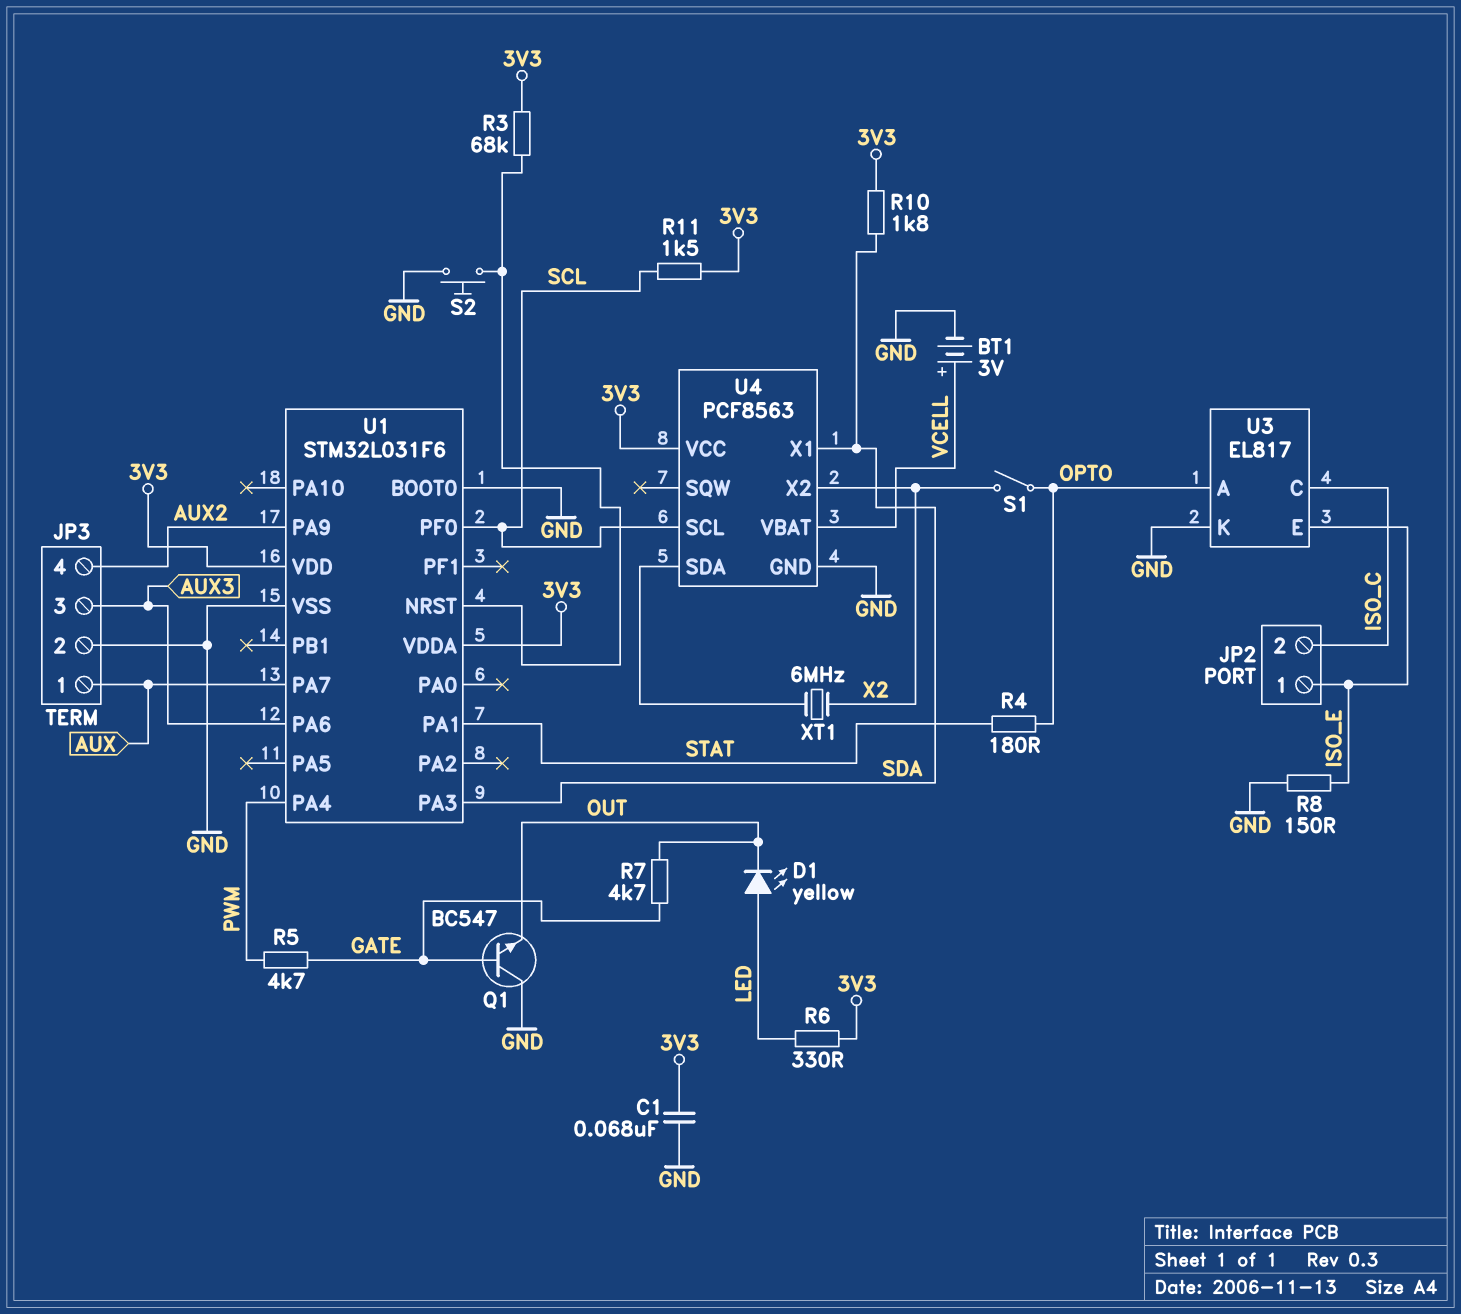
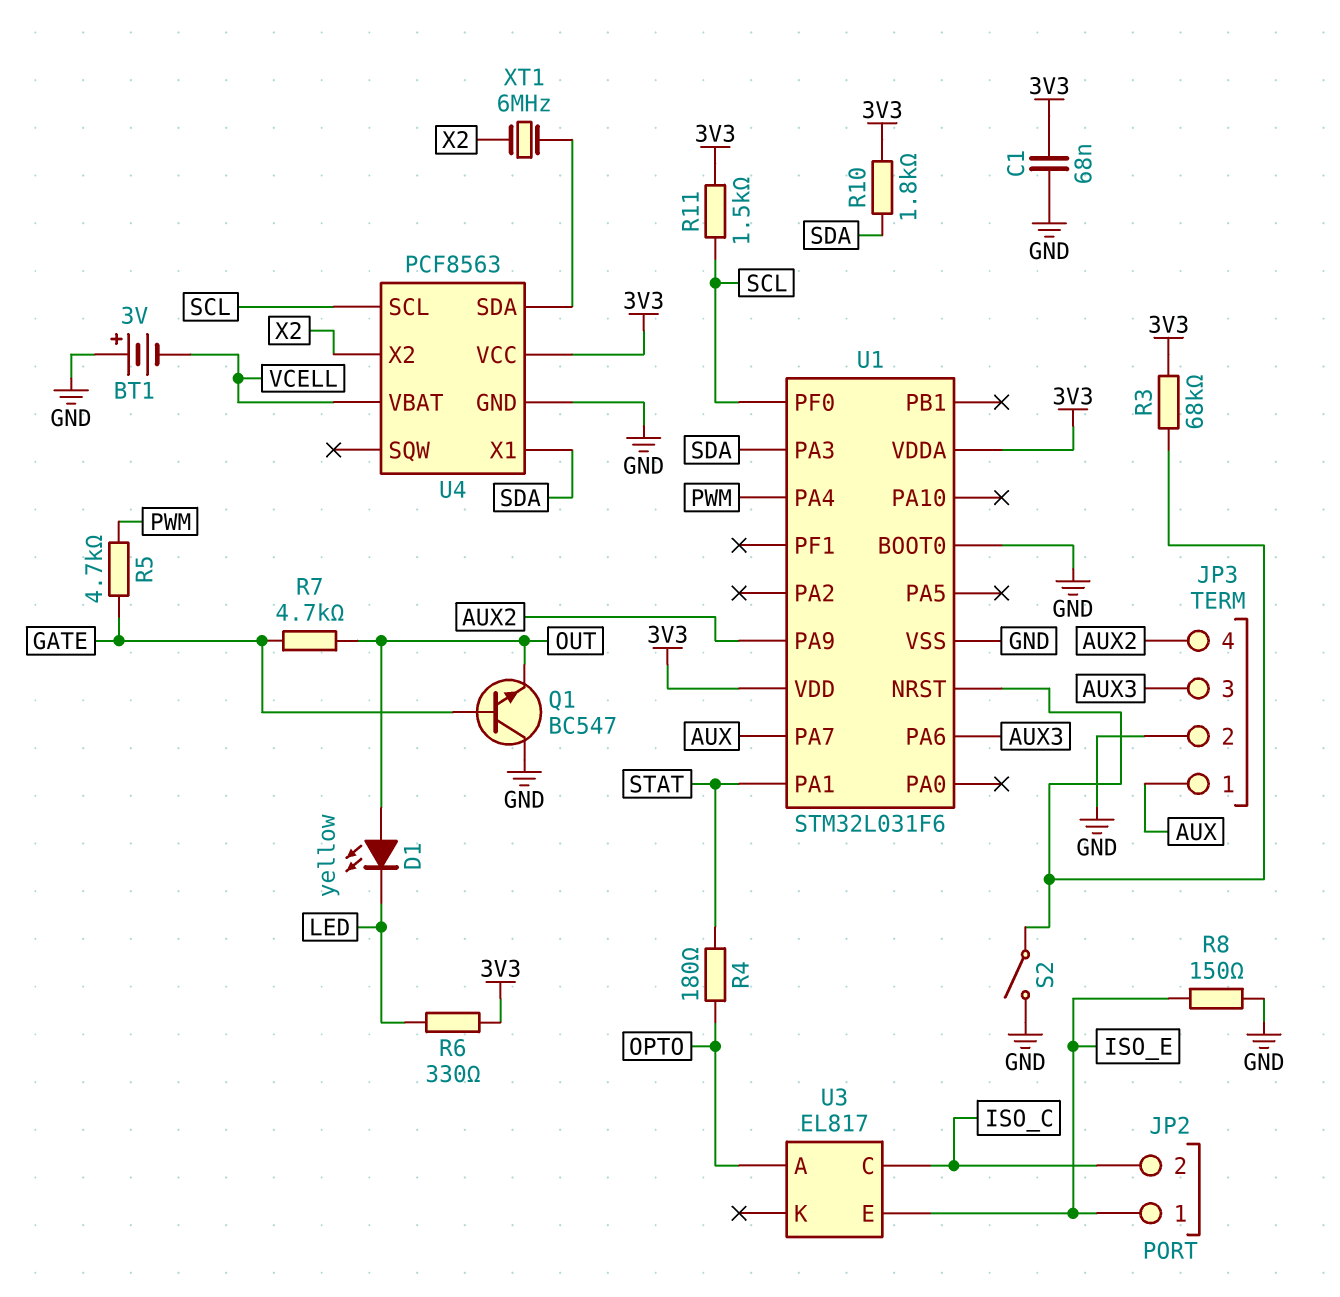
BT1: 3V (plus VCELL, minus GND) -> 3V (plus GND, minus VCELL)
D1: LED yellow (A LED, K OUT) -> LED yellow (A OUT, K LED)
S1: switch (OPTO, X2) -> none
S2: button (GND, U1/NRST) -> switch (GND, U1/NRST)
U3 pin K: GND -> none

